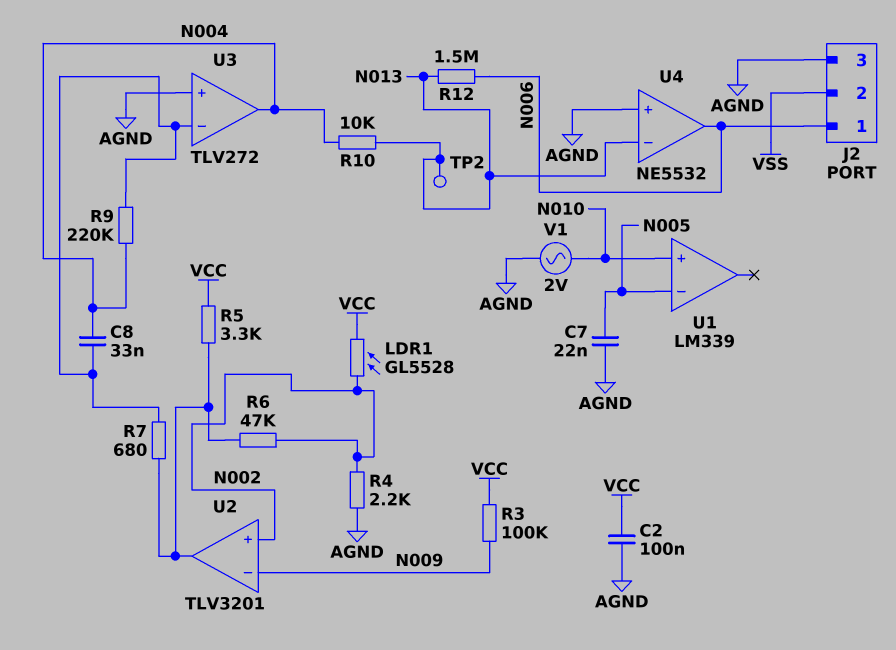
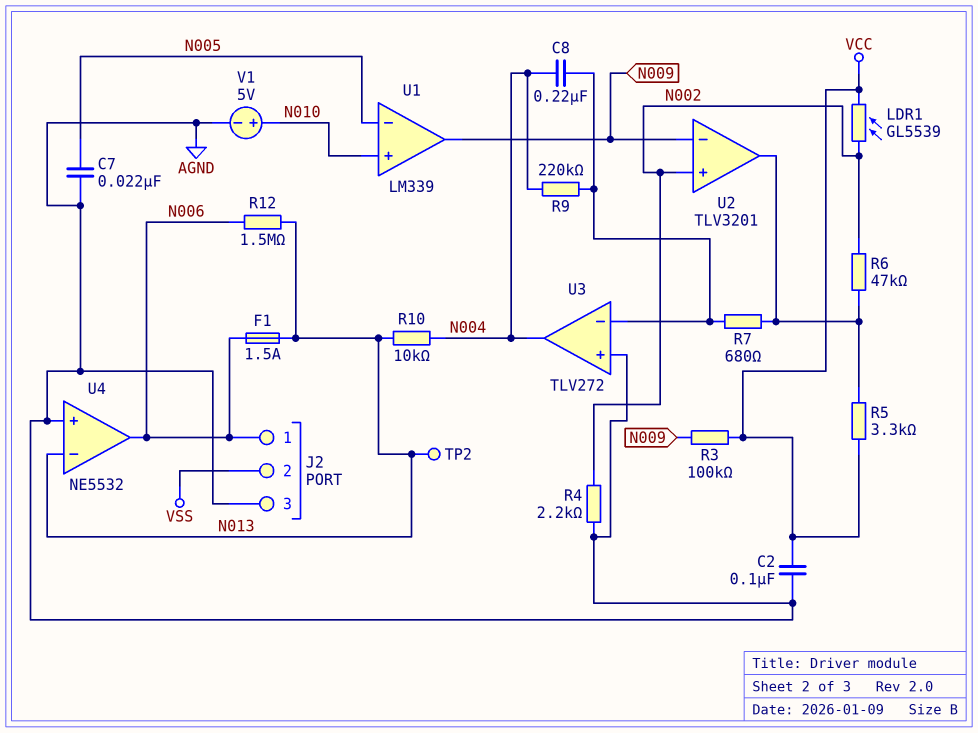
C8: 33nF (N004, U3/in-) -> 220nF (N004, U3/in-)
F1: none -> 1.5A (N006, N013)
LDR1: GL5528 (N002, VCC) -> GL5539 (N002, VCC)
U1 pin out: none -> N009
V1: AC 2V (AGND, N010) -> 5V (plus N010, minus AGND)

